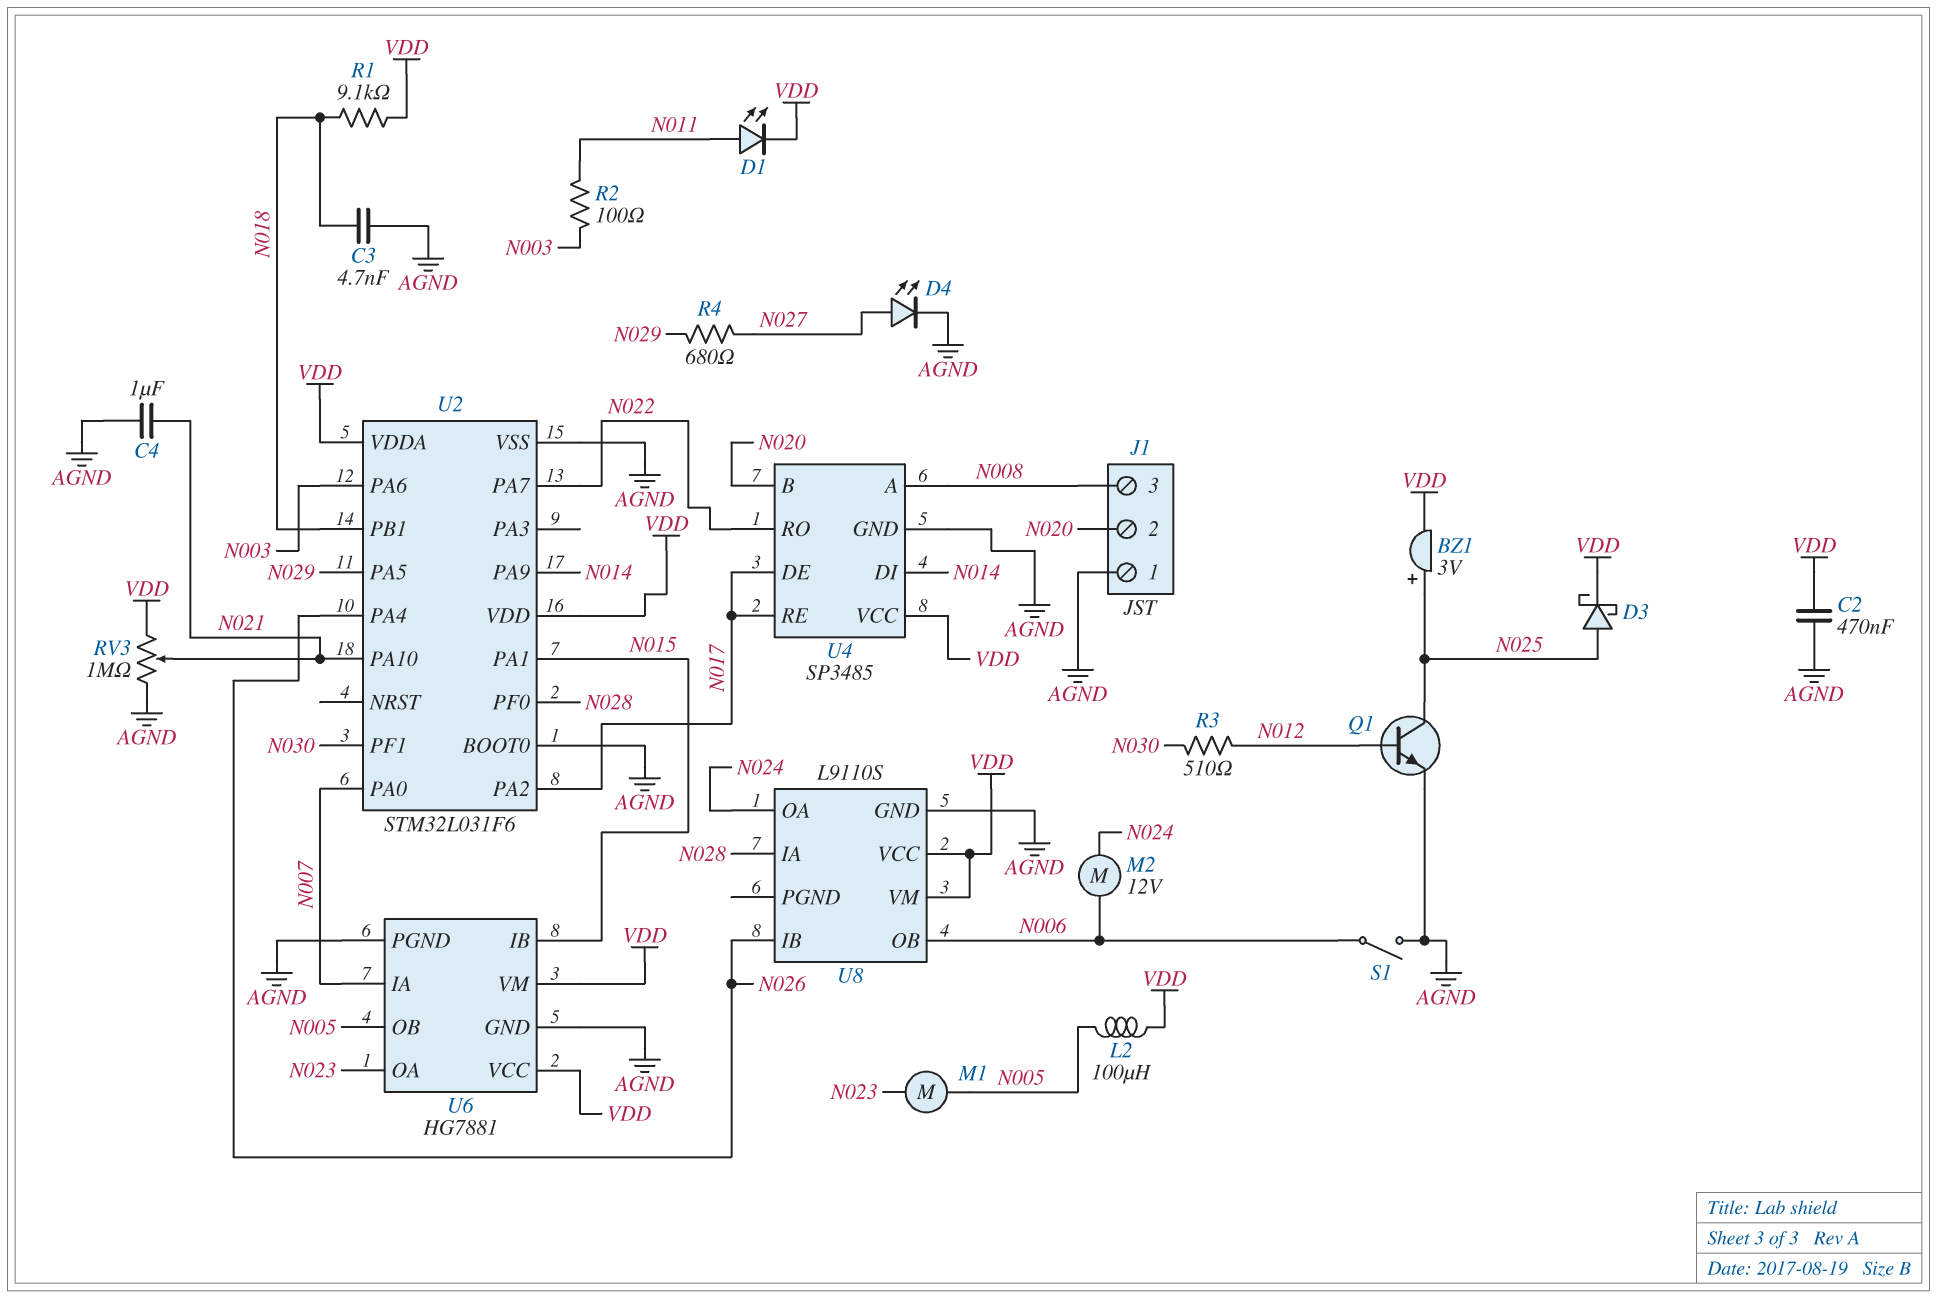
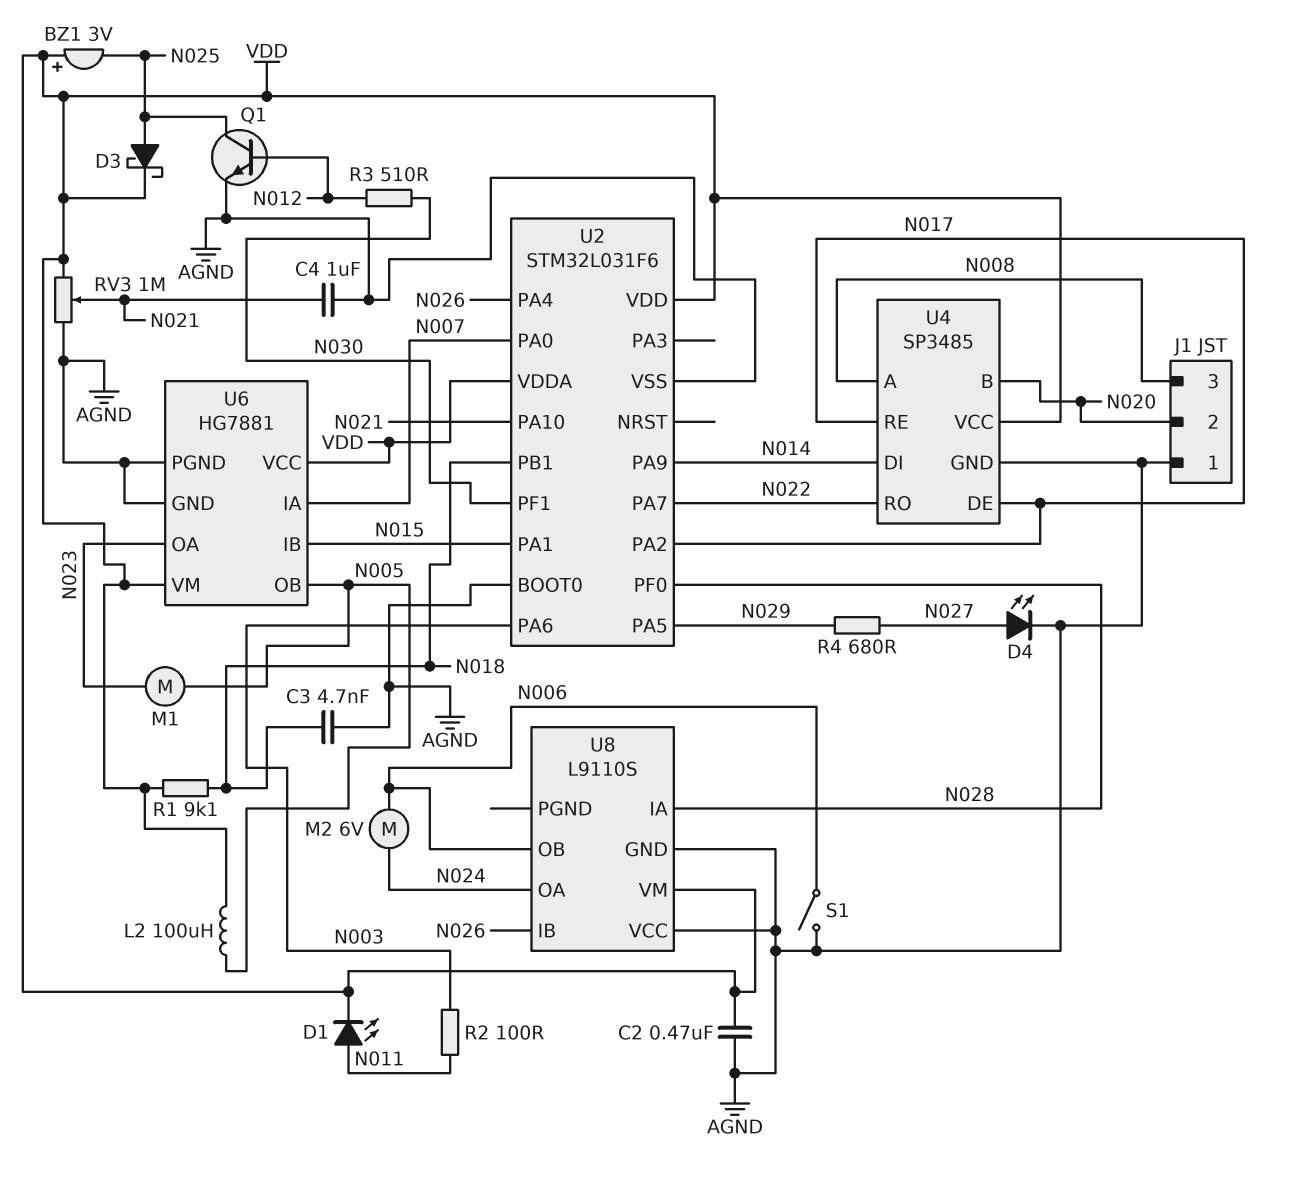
BZ1: buzzer 3V (plus N025, minus VDD) -> buzzer 3V (plus VDD, minus N025)
M2: motor 12V (N006, N024) -> motor 6V (N006, N024)
U8 pin VCC: VDD -> AGND

